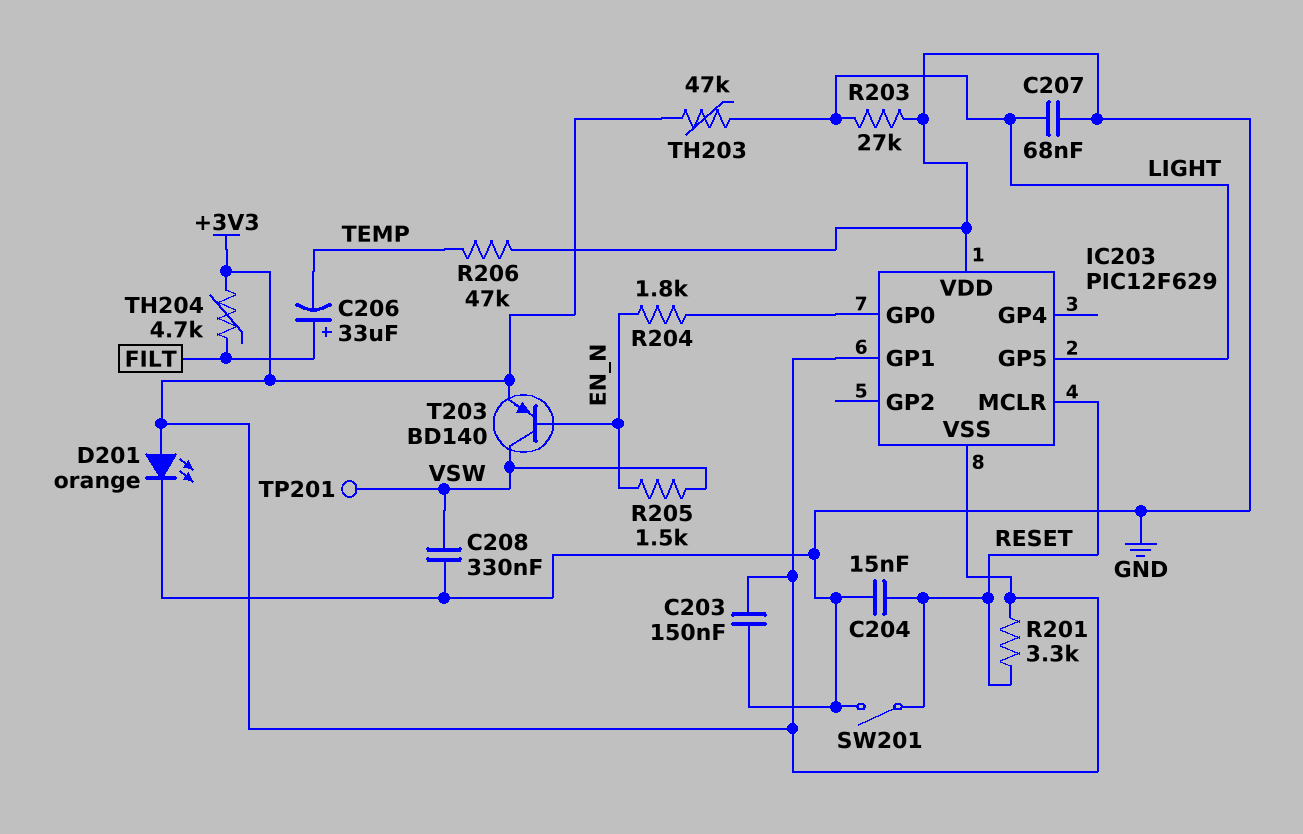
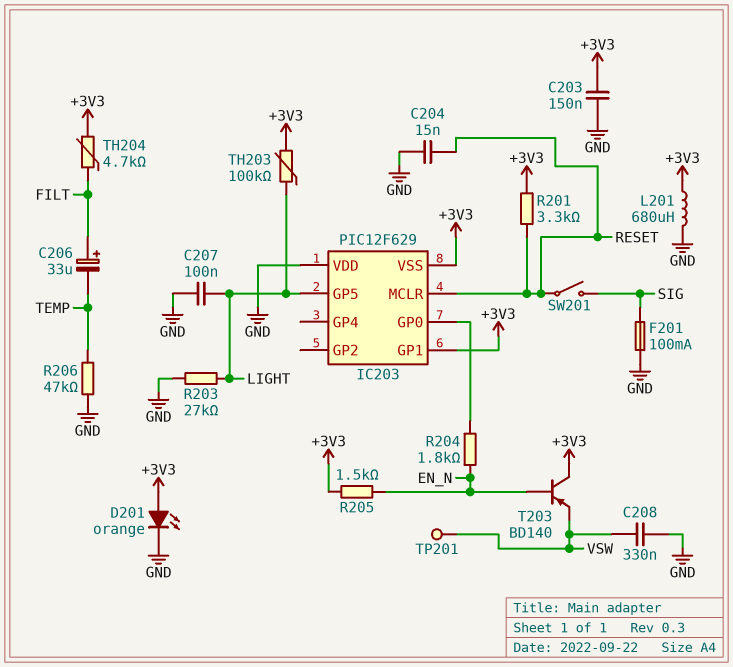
C207: 68nF (GND, LIGHT) -> 100nF (GND, LIGHT)
F201: none -> 100mA (GND, SIG)
L201: none -> 680uH (+3V3, GND)
R205: 1.5k (EN_N, VSW) -> 1.5k (+3V3, EN_N)
SW201: switch (GND, RESET) -> switch (RESET, SIG)
T203: PNP BD140 (B EN_N, C VSW, E +3V3) -> PNP BD140 (B EN_N, C +3V3, E VSW)
TH203: 47k (+3V3, LIGHT) -> 100k (+3V3, LIGHT)

